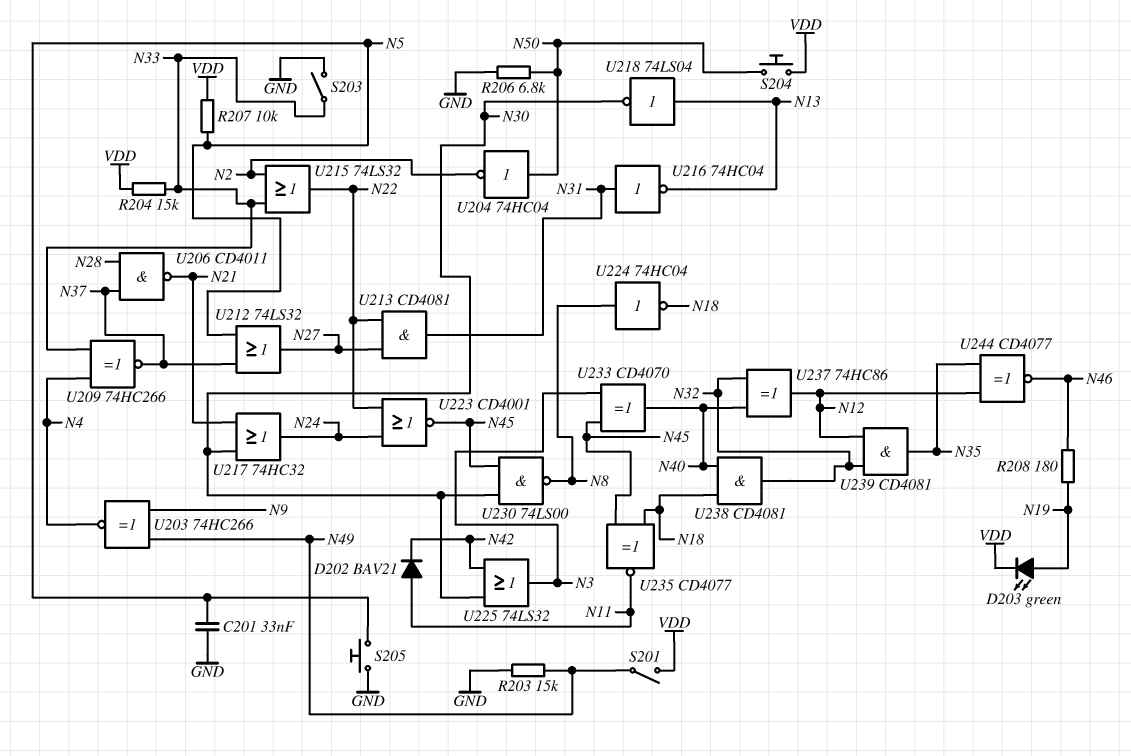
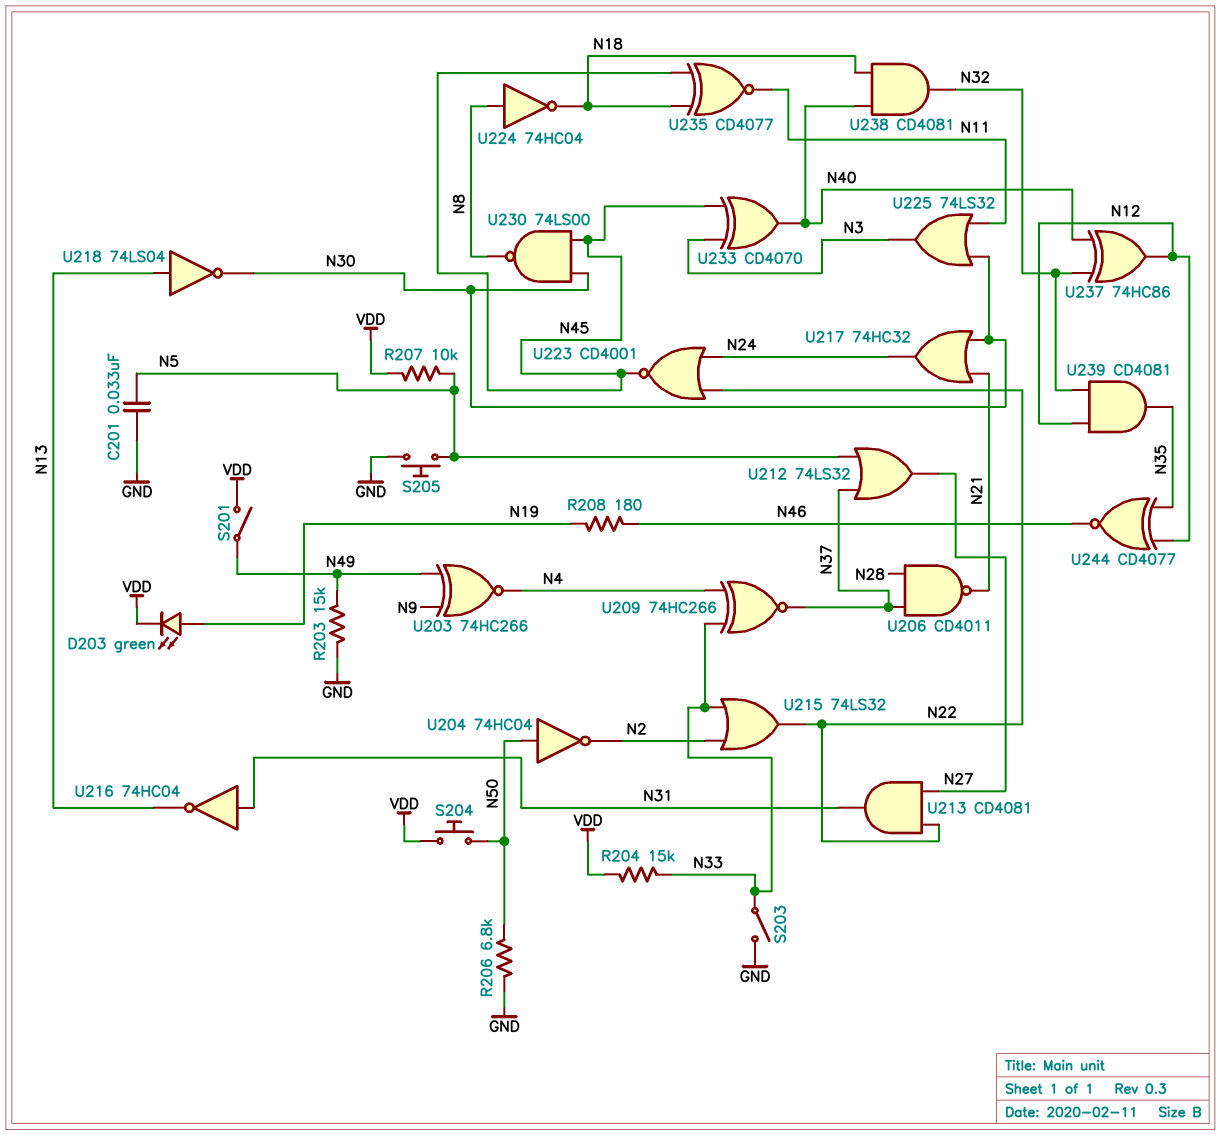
D202: diode BAV21 (A N11, K N42) -> none
U225: OR 74LS32 (in N30, in N42, out N3) -> OR 74LS32 (in N11, in N30, out N3)

